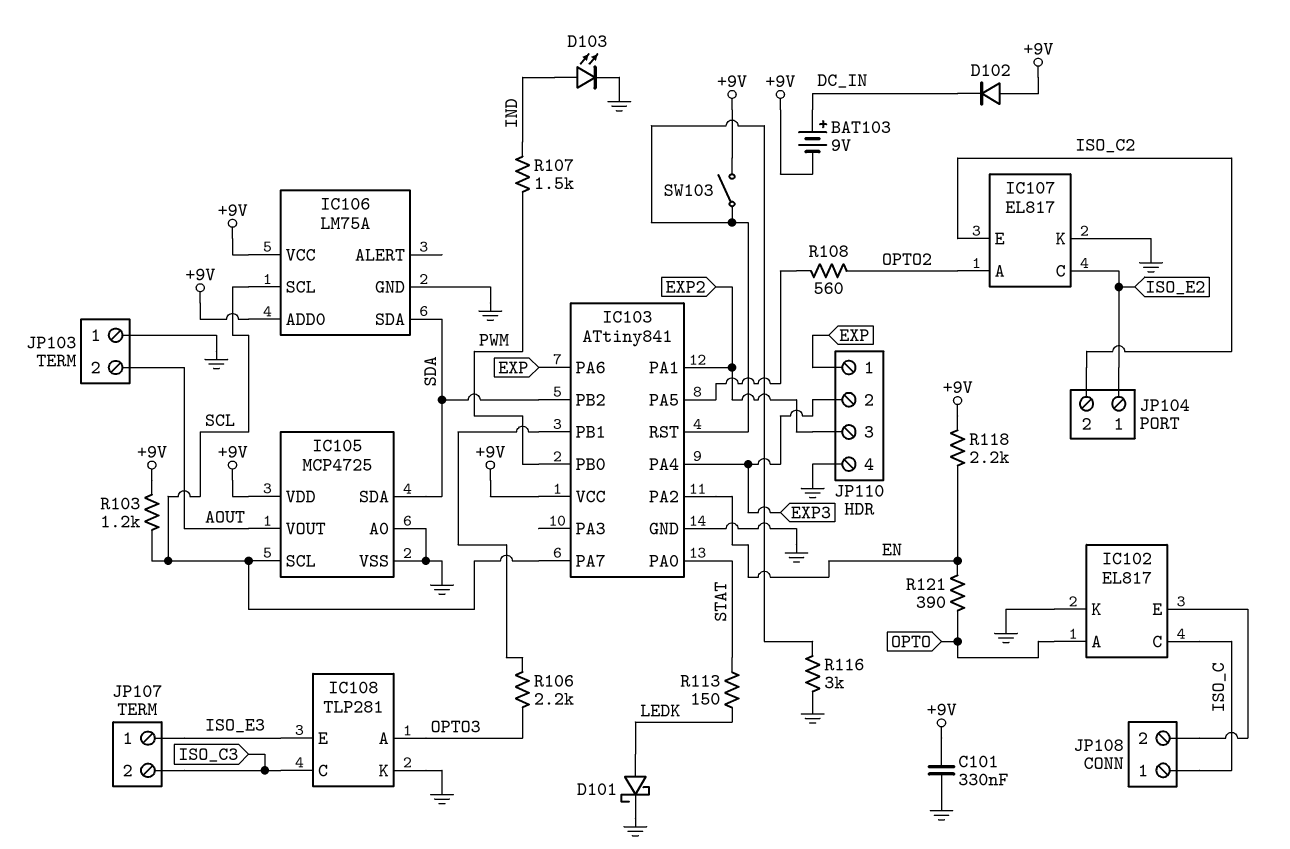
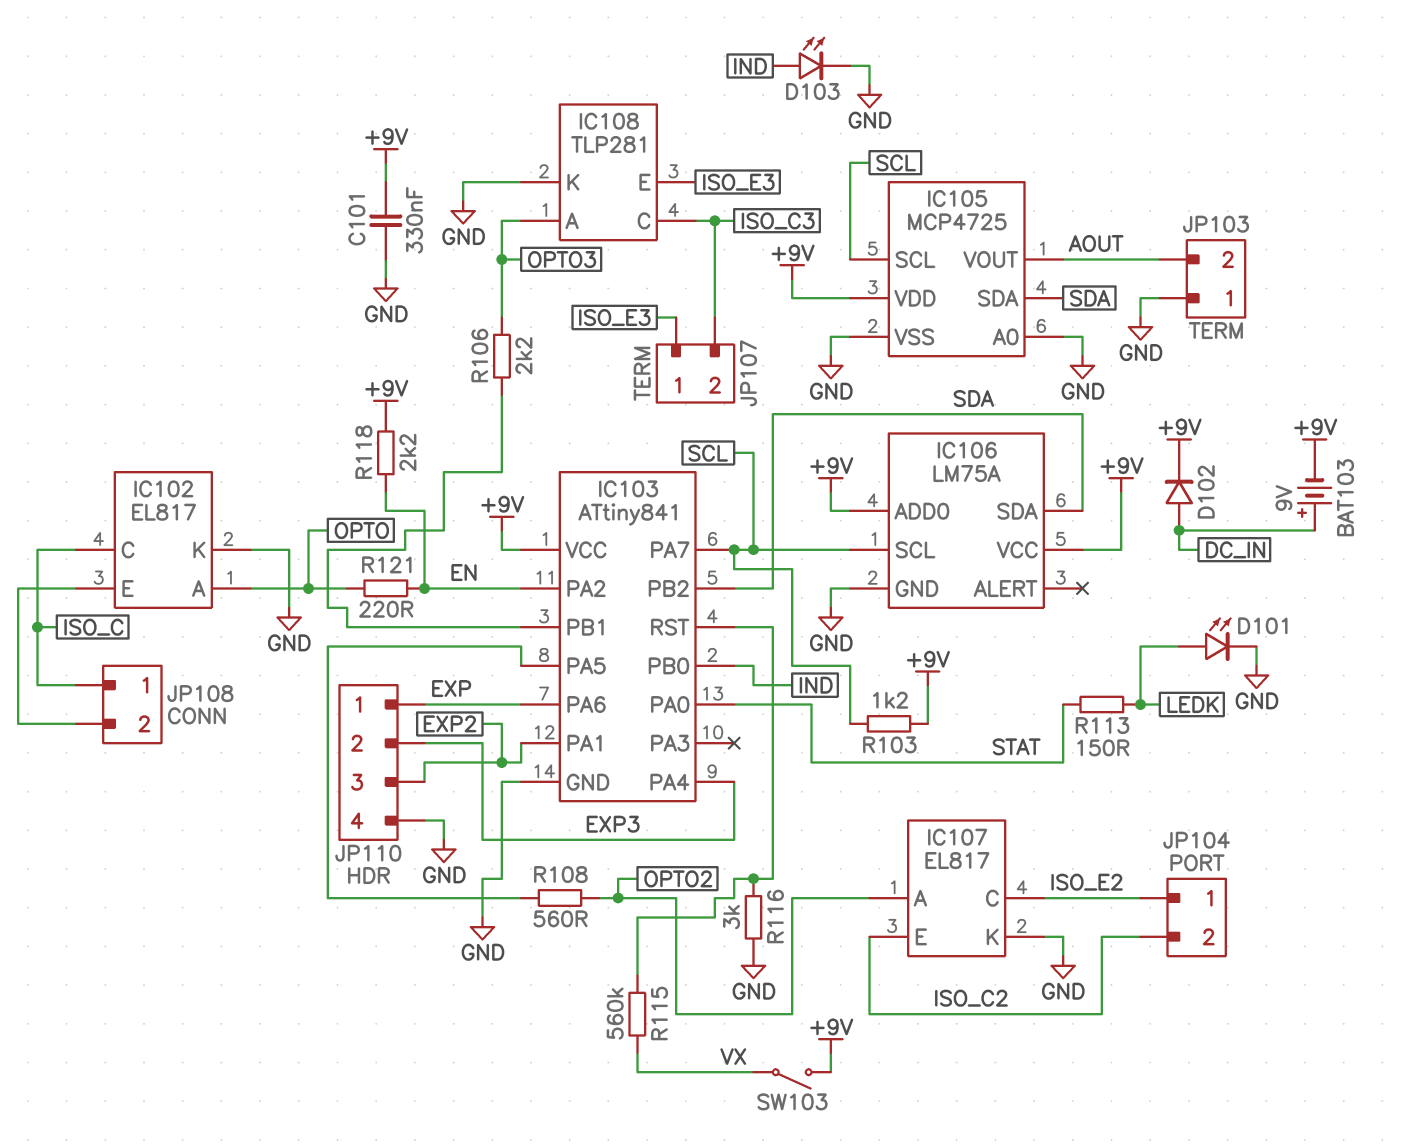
D101: schottky (A LEDK, K GND) -> LED (A LEDK, K GND)
D102: diode (A +9V, K DC_IN) -> diode (A DC_IN, K +9V)
IC103 pin PB0: PWM -> IND
R107: 1.5k (IND, PWM) -> none
R115: none -> 560k (IC103/RST, VX)
R121: 390 (EN, OPTO) -> 220 (EN, OPTO)
SW103: switch (+9V, IC103/RST) -> switch (+9V, VX)

